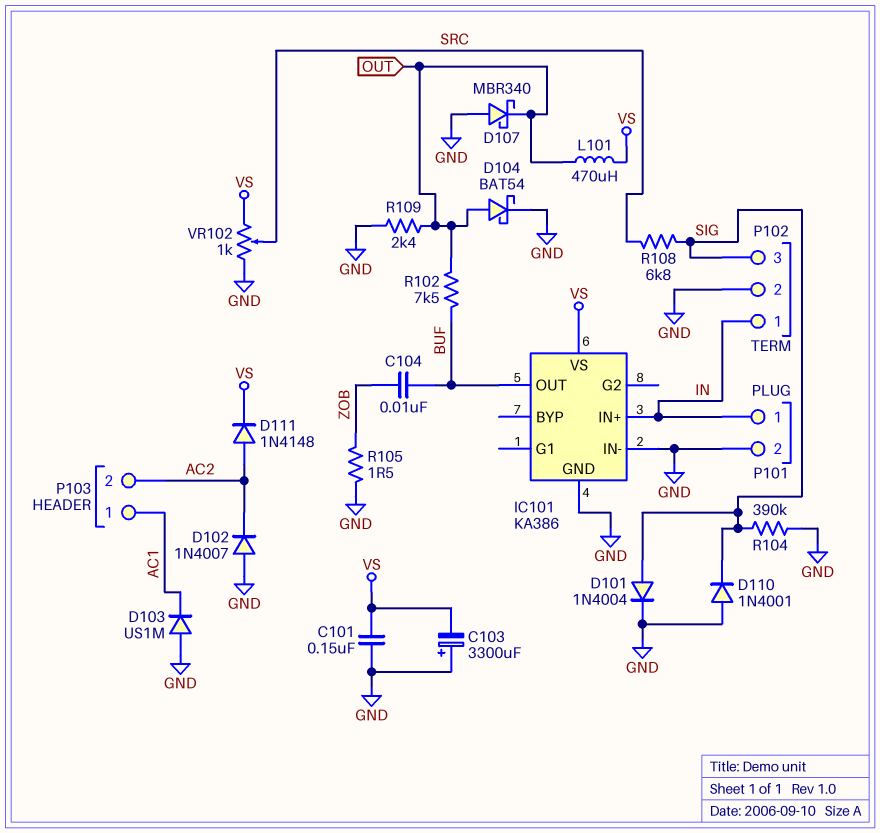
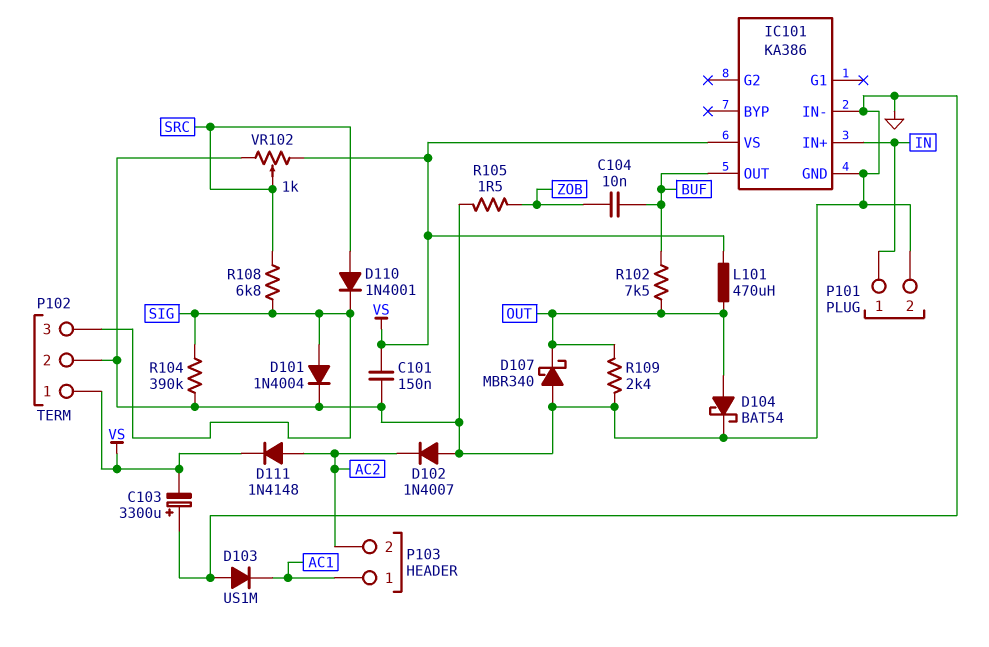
D110: diode 1N4001 (A GND, K SIG) -> diode 1N4001 (A SRC, K SIG)
P102 pin 1: IN -> VS

